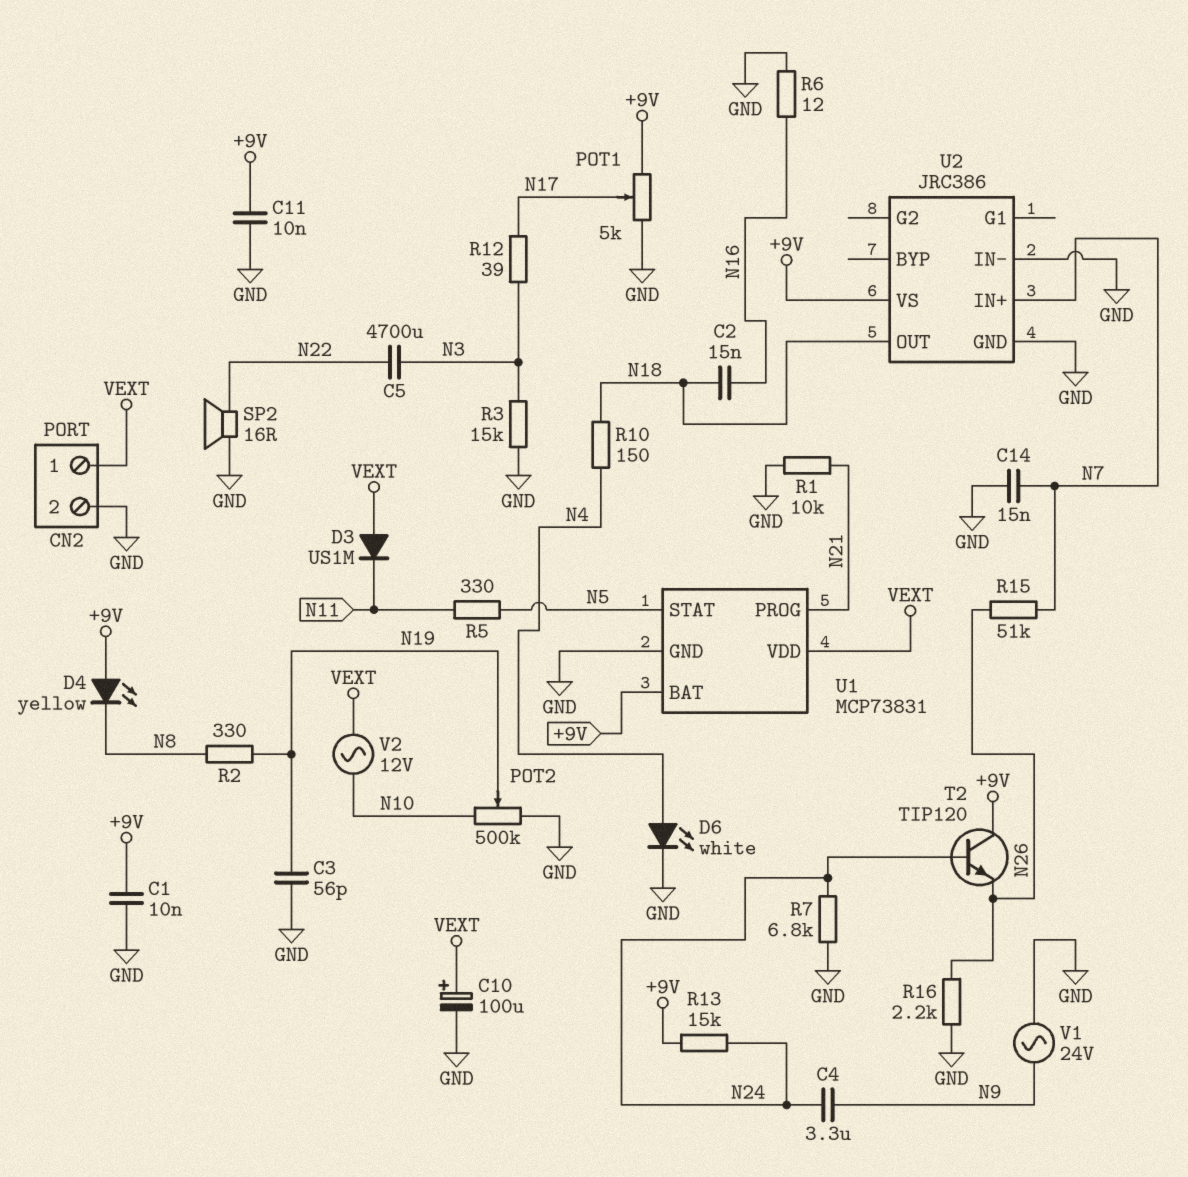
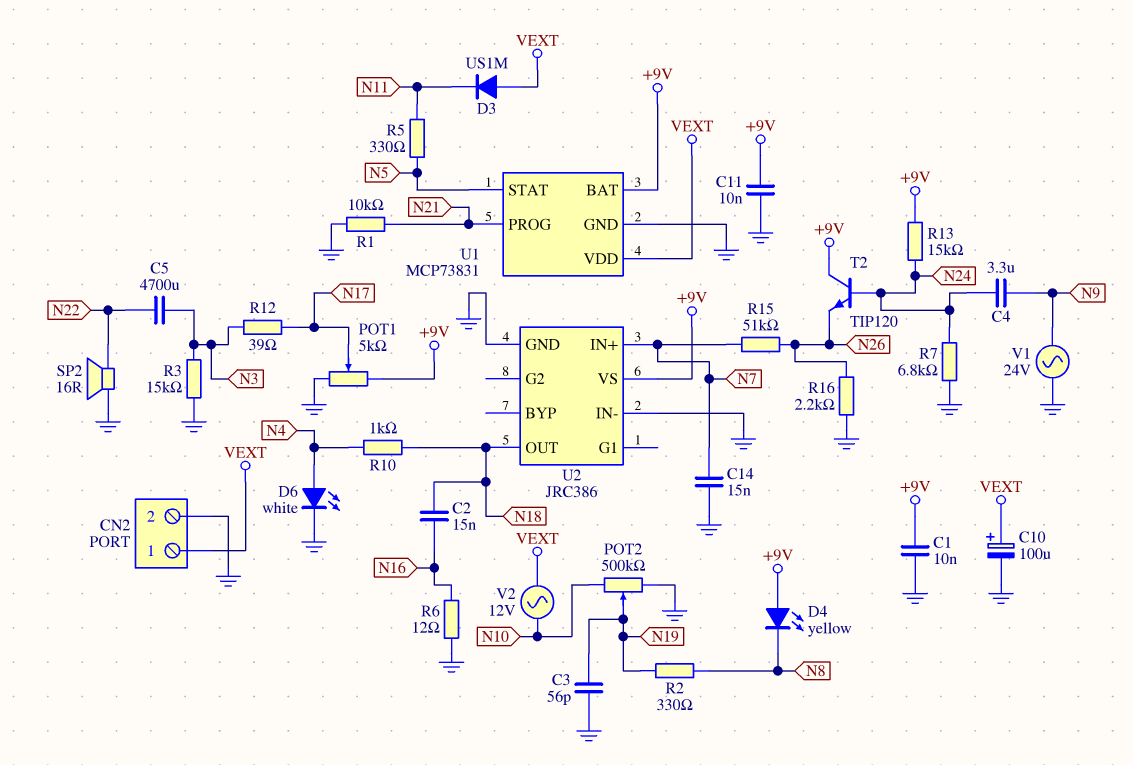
R10: 150 (N4, N18) -> 1k (N4, N18)

